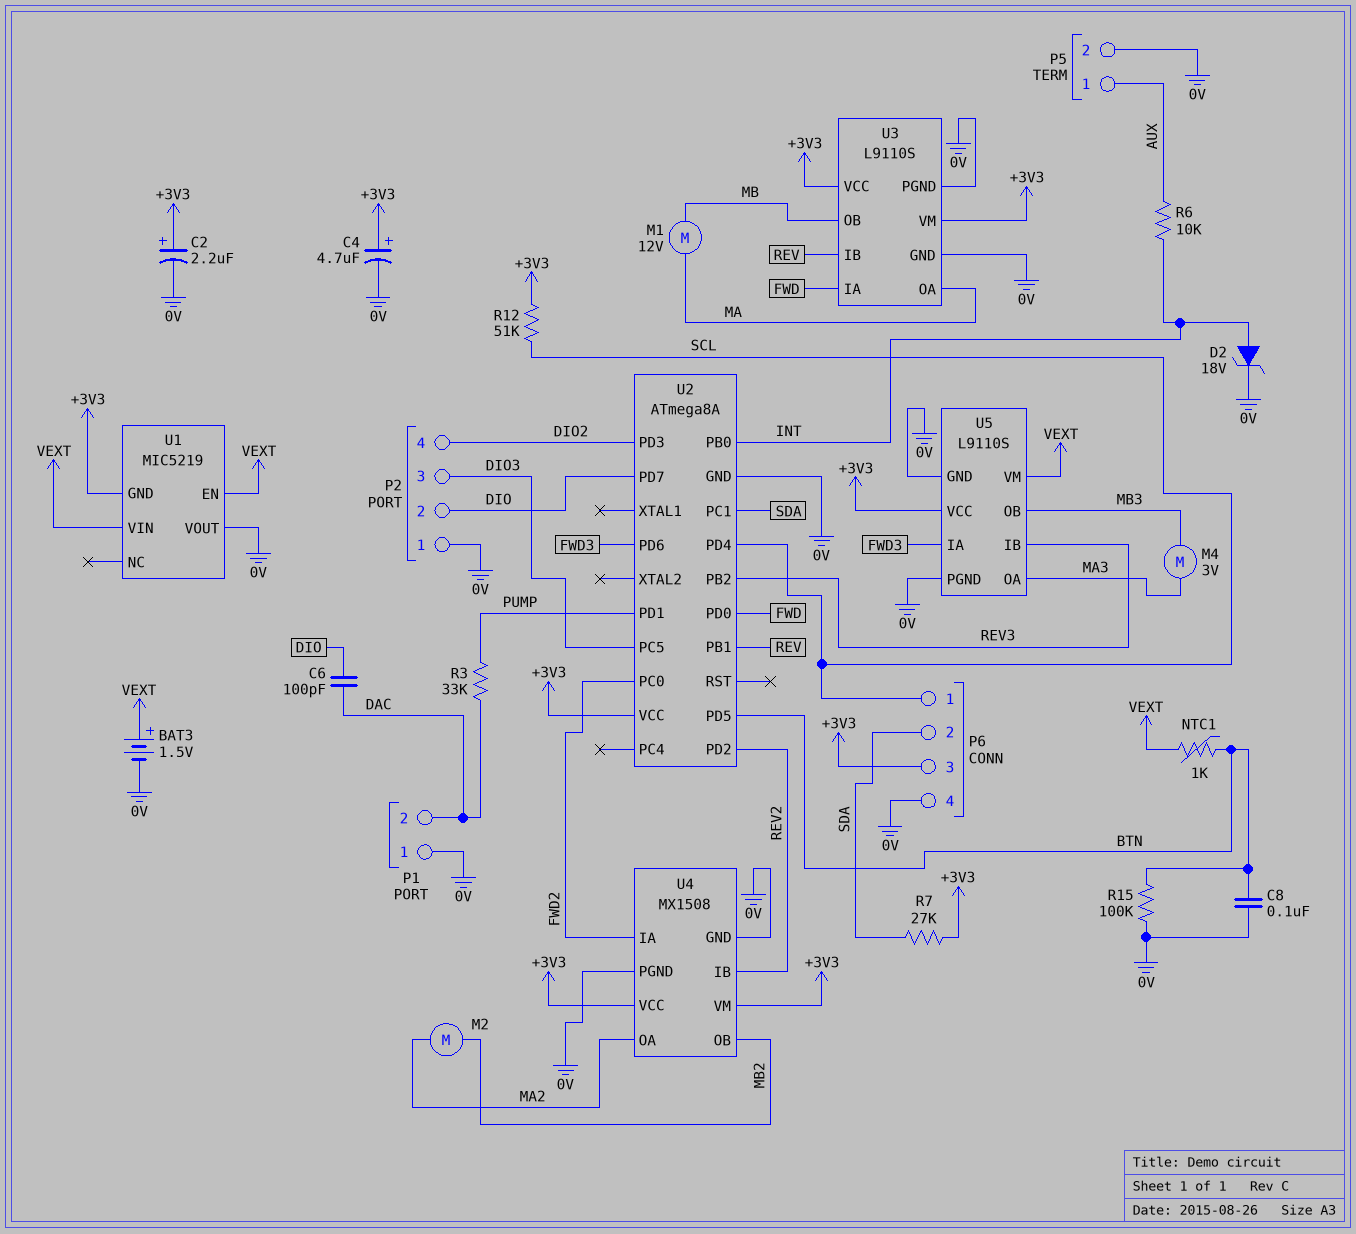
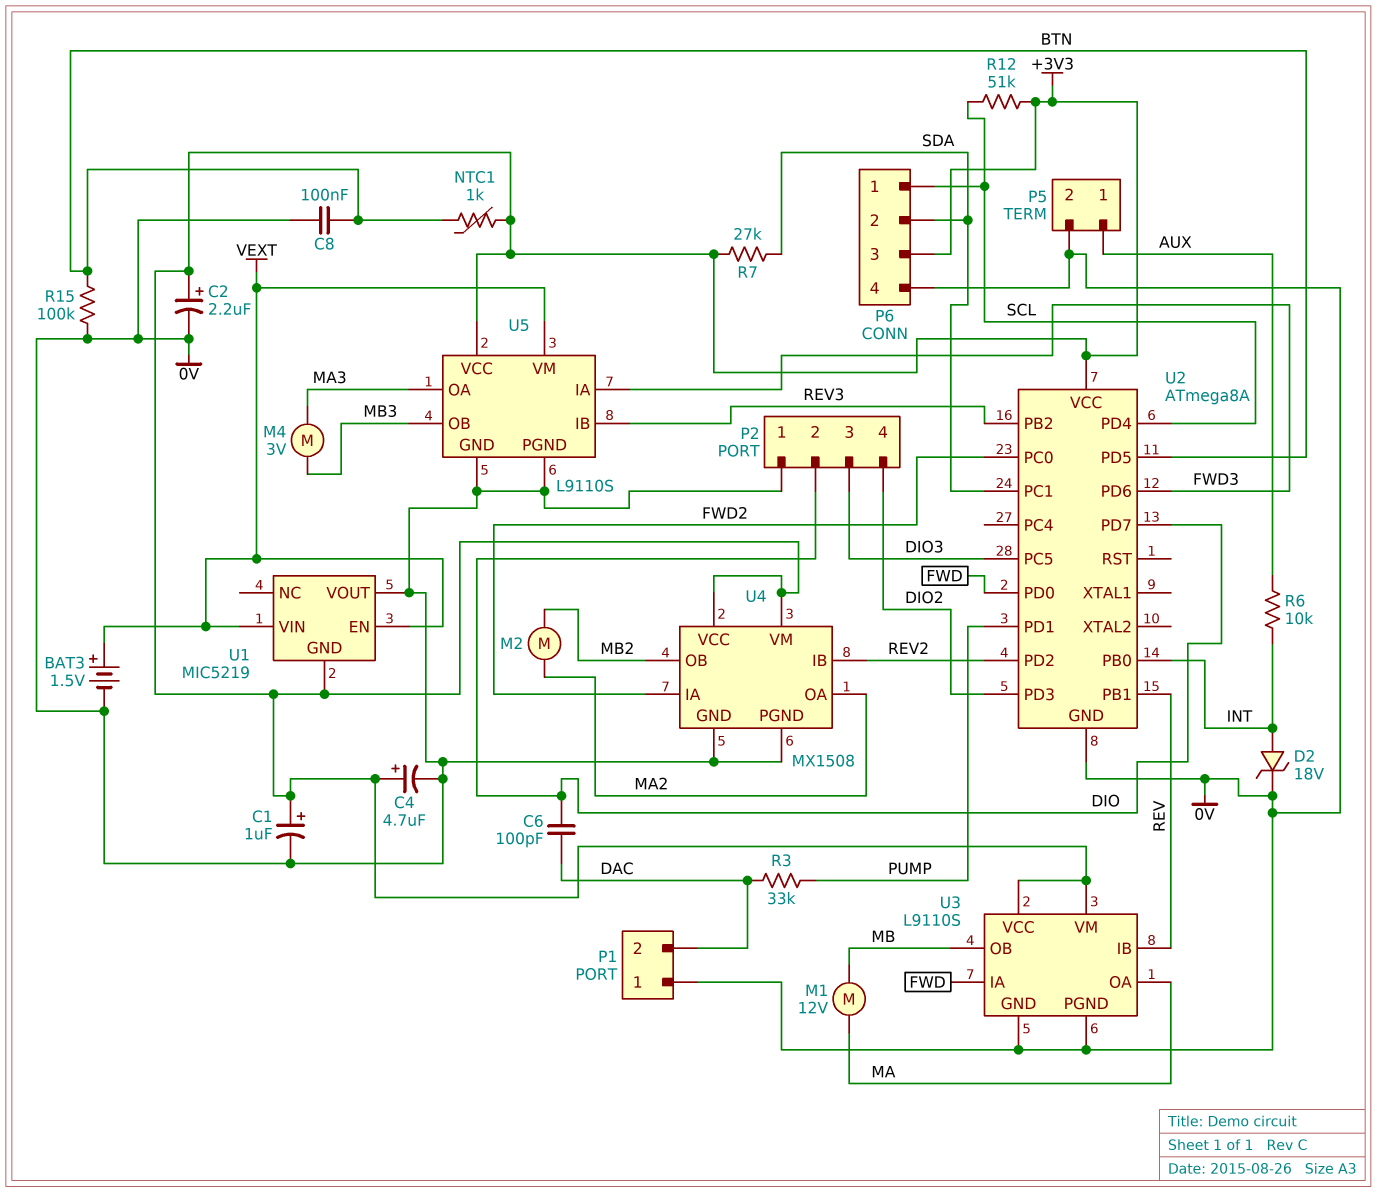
C1: none -> 1uF (plus +3V3, minus 0V)
NTC1: 1k (BTN, VEXT) -> 1k (+3V3, BTN)

